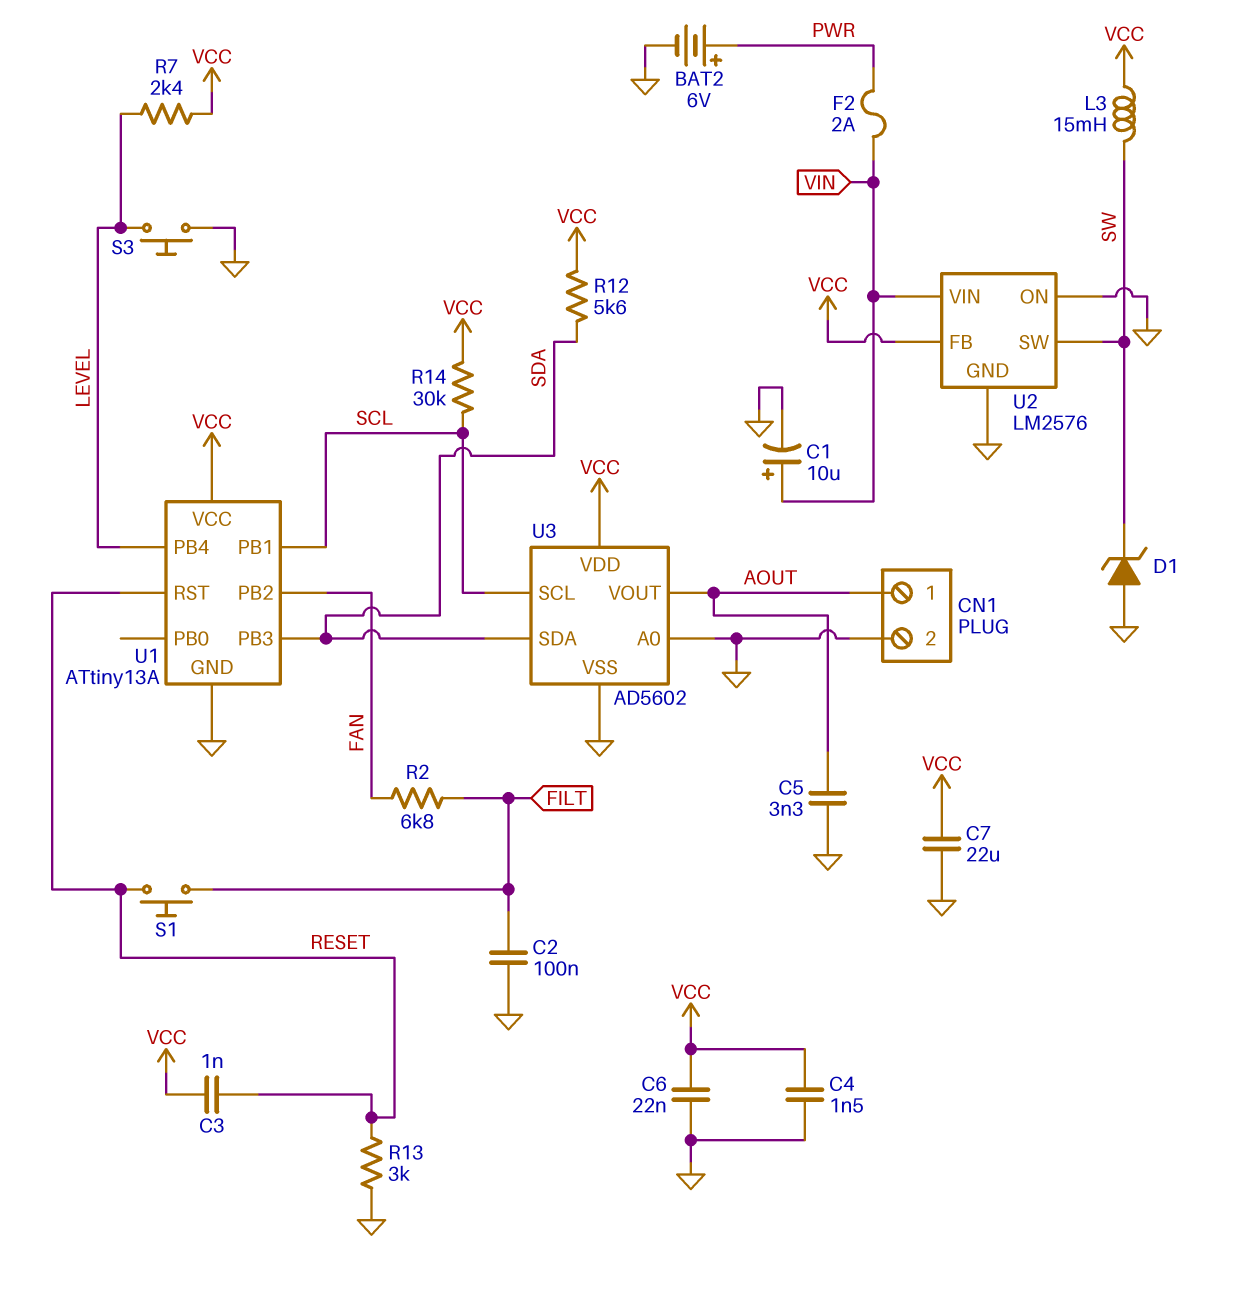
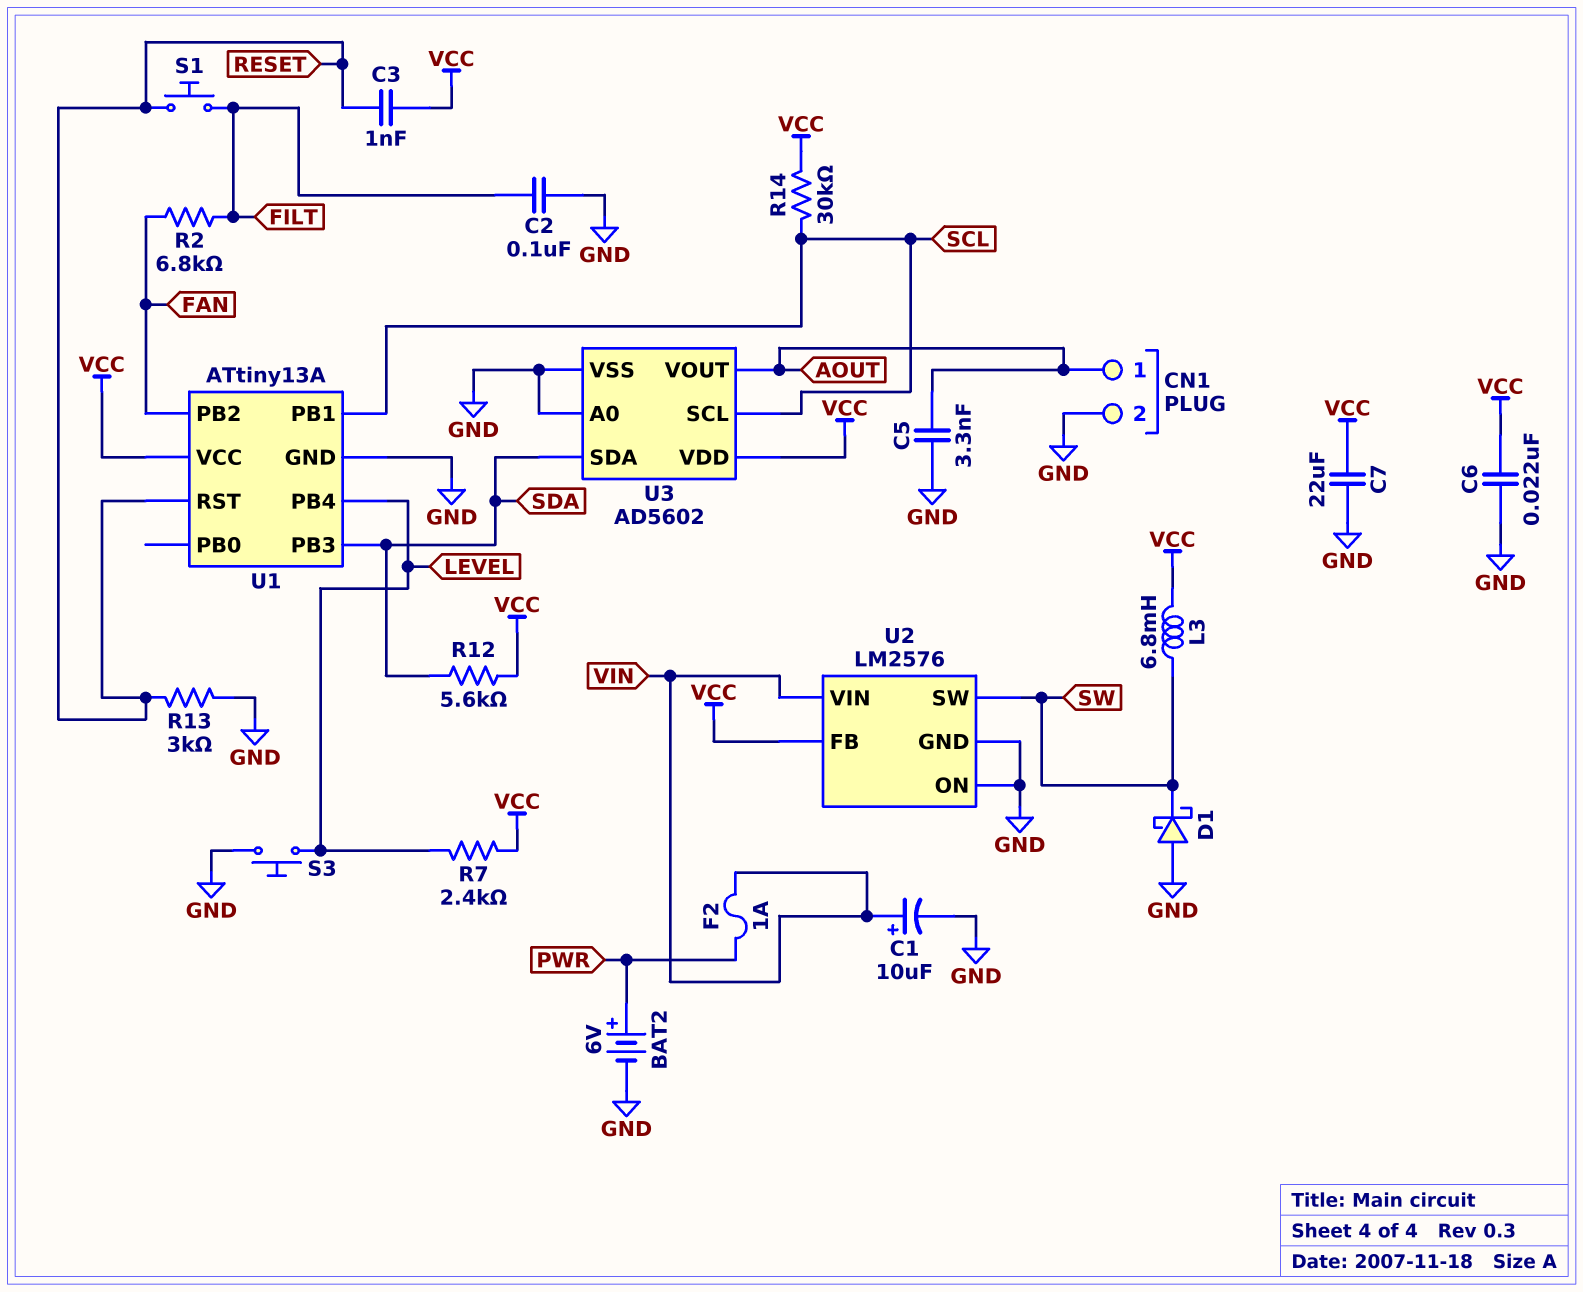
C4: 1.5nF (GND, VCC) -> none
D1: zener (A GND, K SW) -> schottky (A GND, K SW)
F2: 2A (PWR, VIN) -> 1A (PWR, VIN)
L3: 15mH (SW, VCC) -> 6.8mH (SW, VCC)

